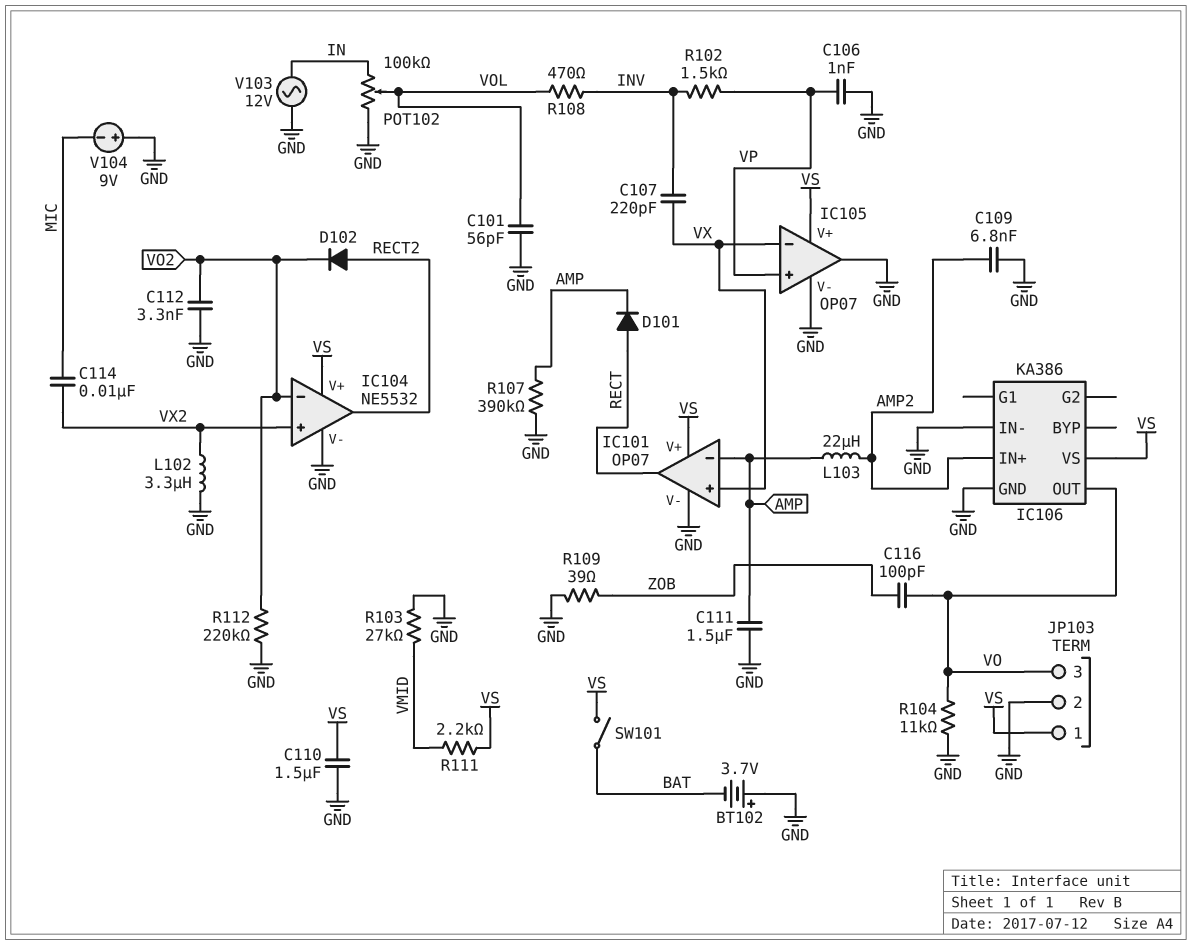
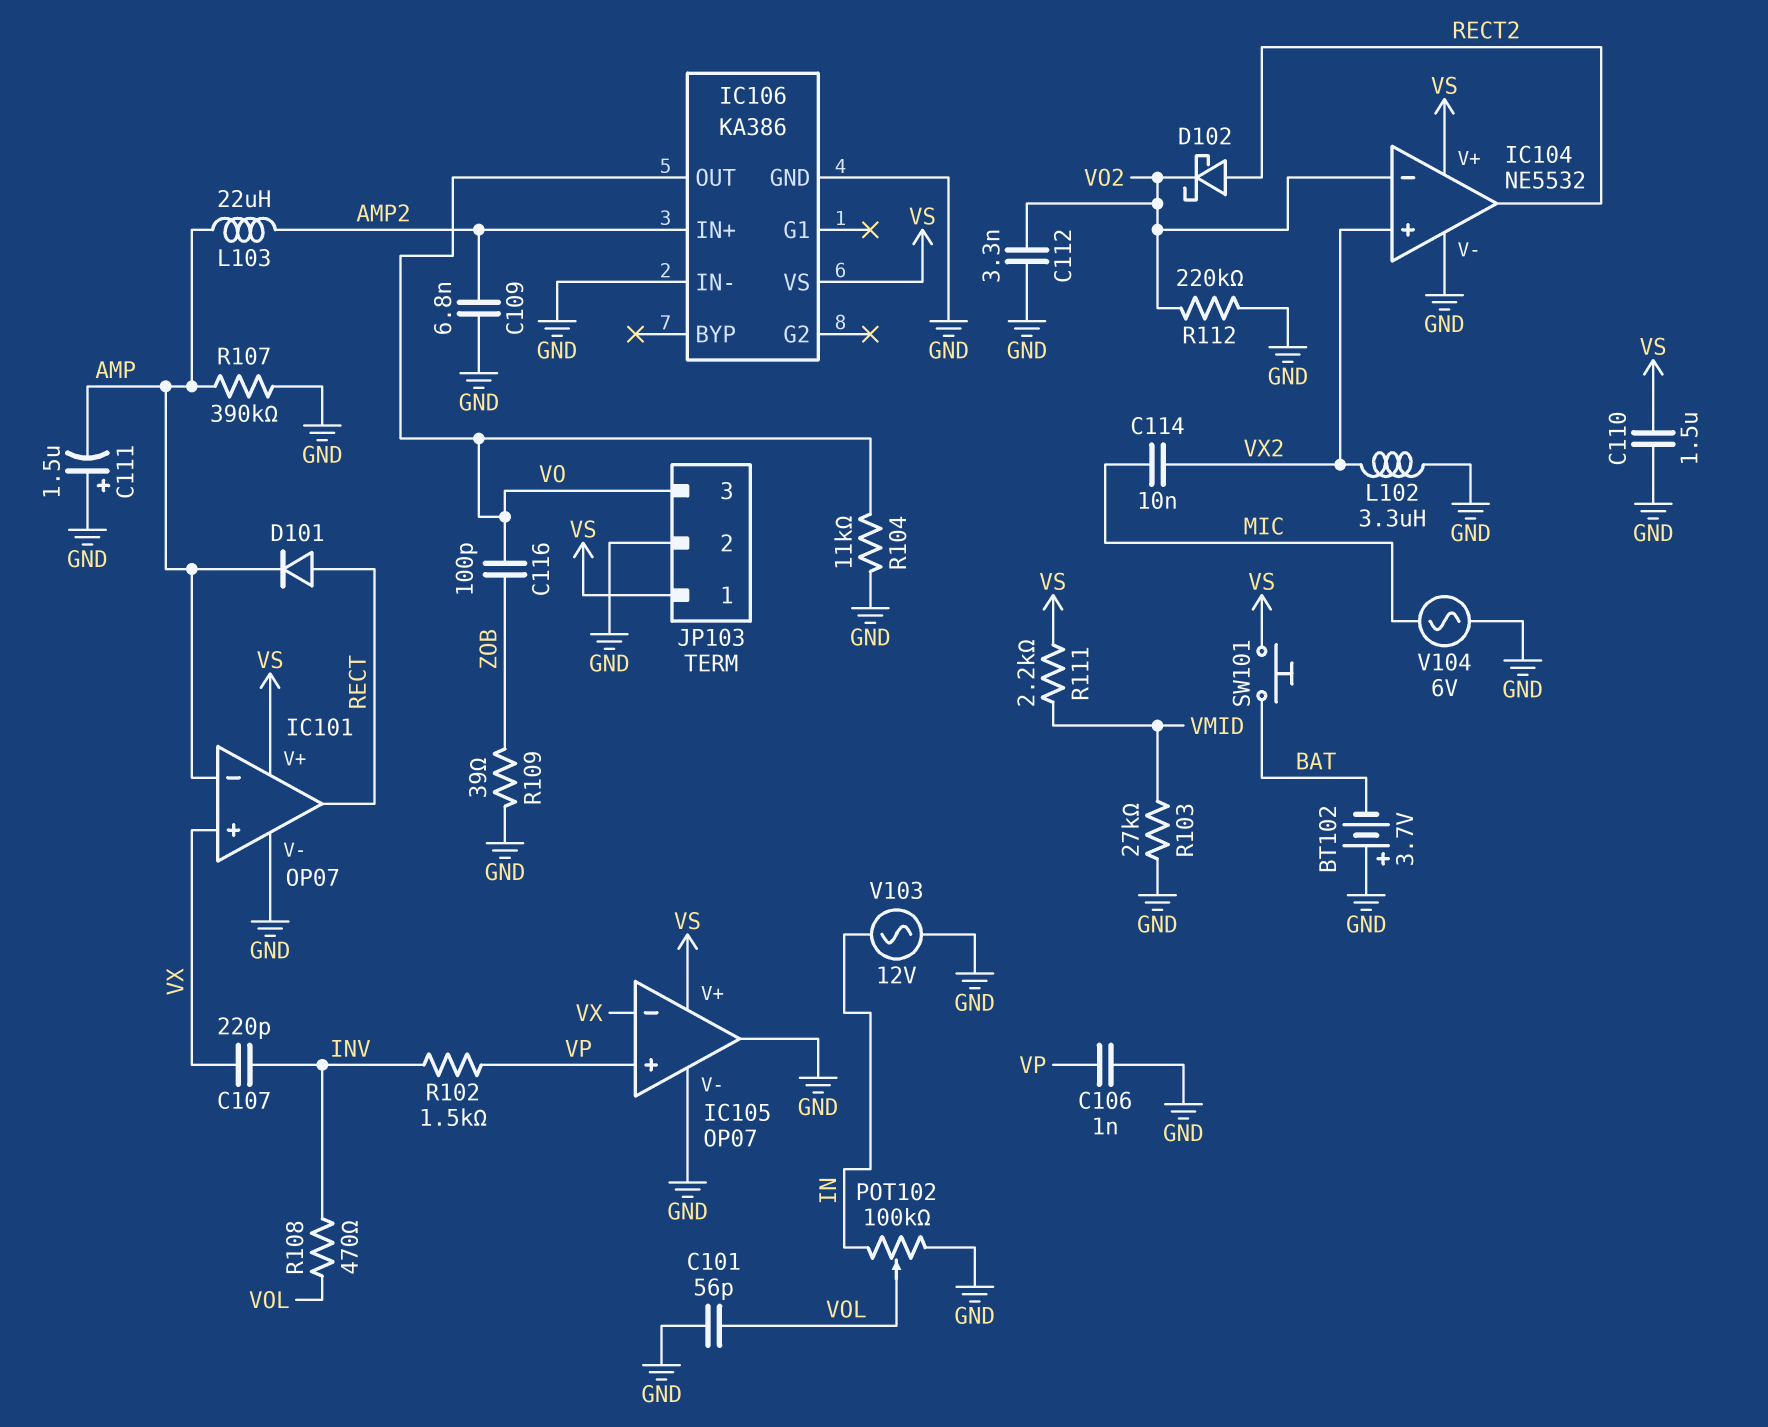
C111: 1.5uF (AMP, GND) -> 1.5uF (plus GND, minus AMP)
D102: diode (A RECT2, K VO2) -> schottky (A RECT2, K VO2)
SW101: switch (BAT, VS) -> button (BAT, VS)
V104: 9V (plus GND, minus MIC) -> AC 6V (GND, MIC)

